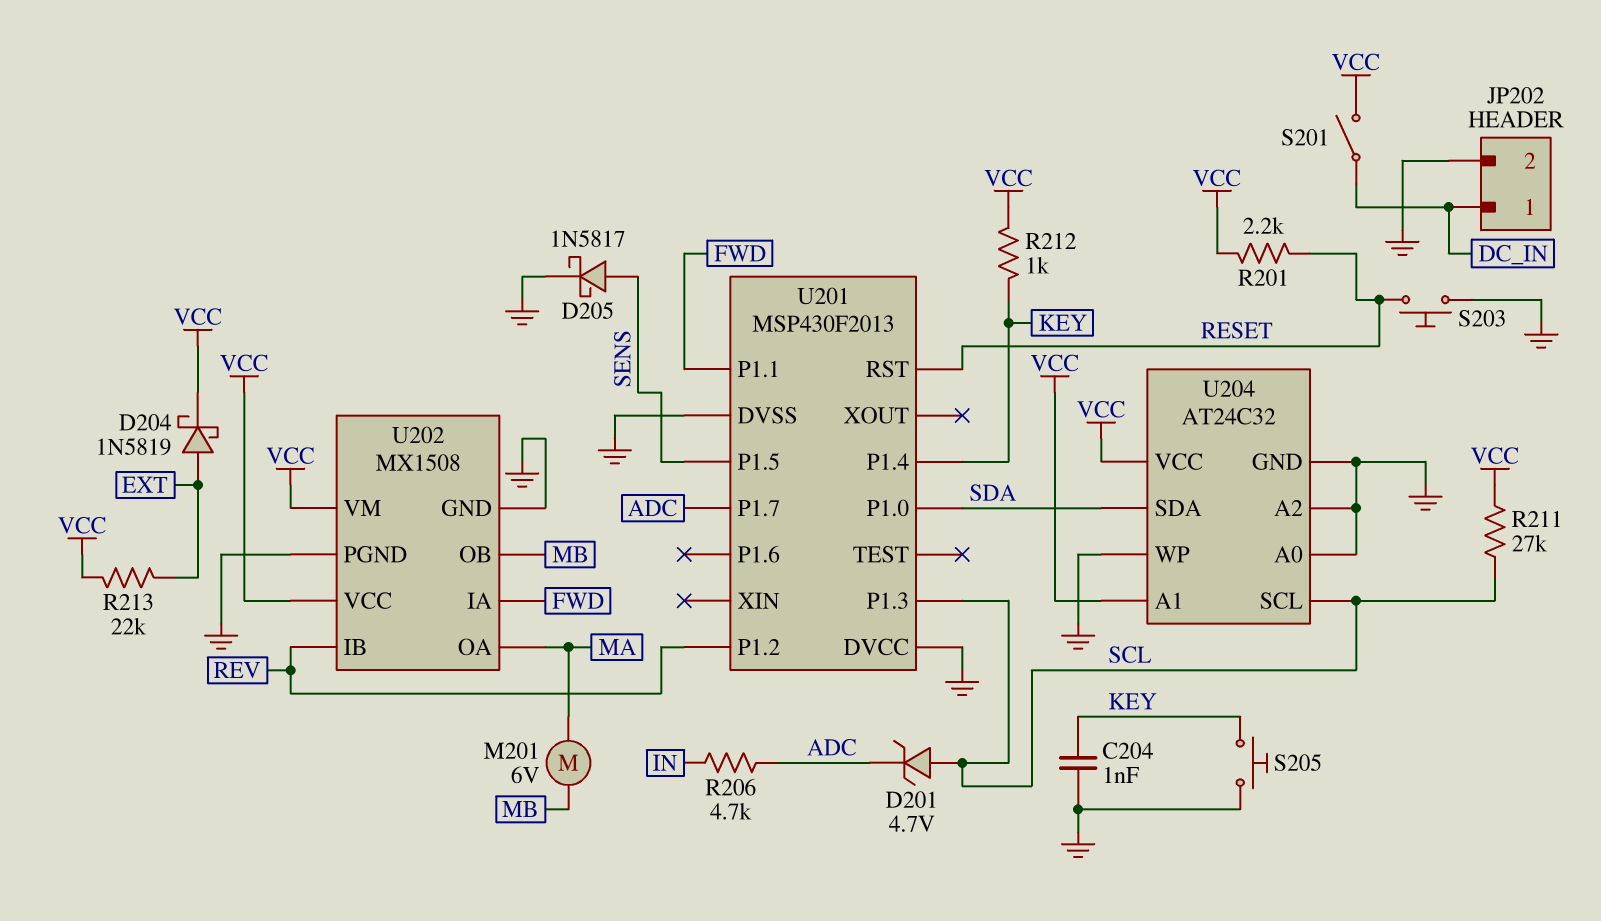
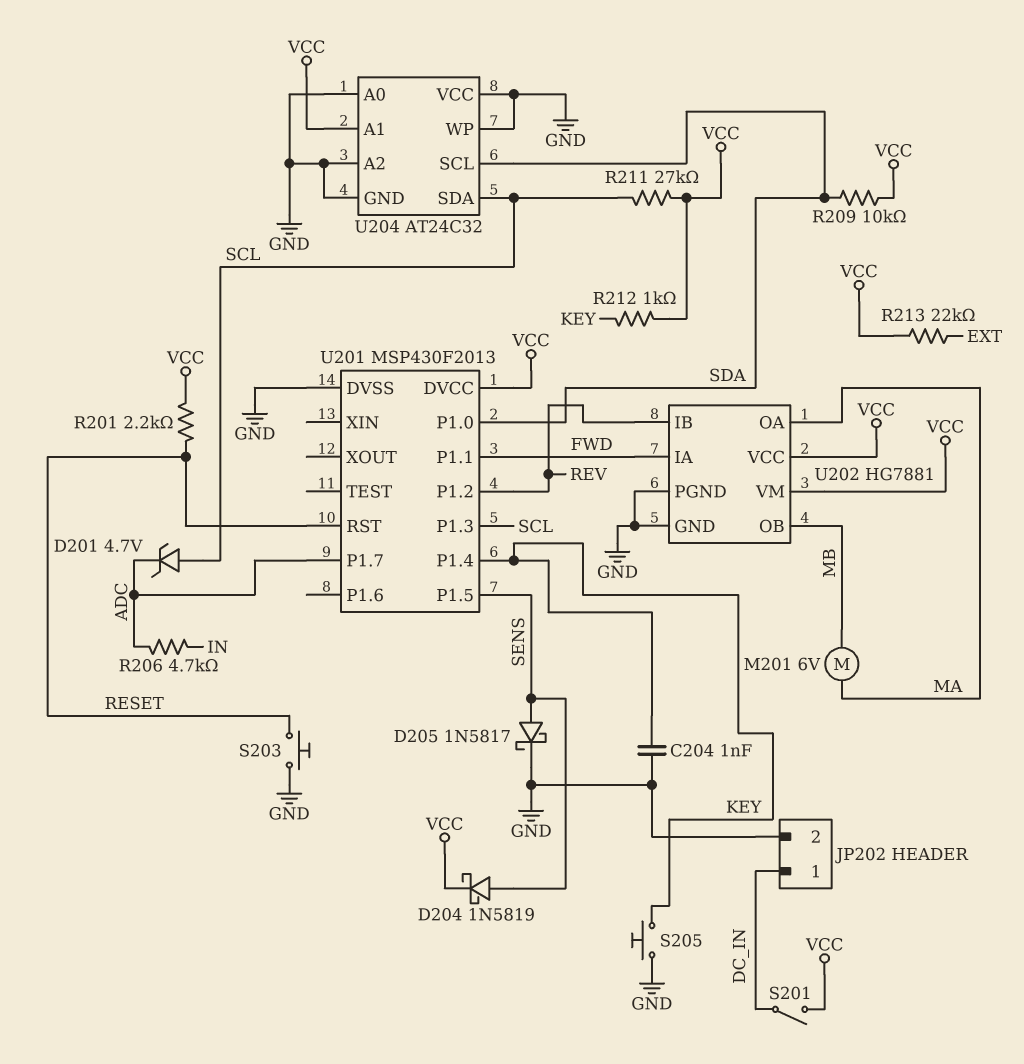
D204: schottky 1N5819 (A EXT, K VCC) -> schottky 1N5819 (A SENS, K VCC)
R209: none -> 10k (SDA, VCC)
U201 pin DVCC: GND -> VCC
U202: MX1508 -> HG7881
U204 pin SCL: SCL -> SDA
U204 pin SDA: SDA -> SCL
U204 pin VCC: VCC -> GND

